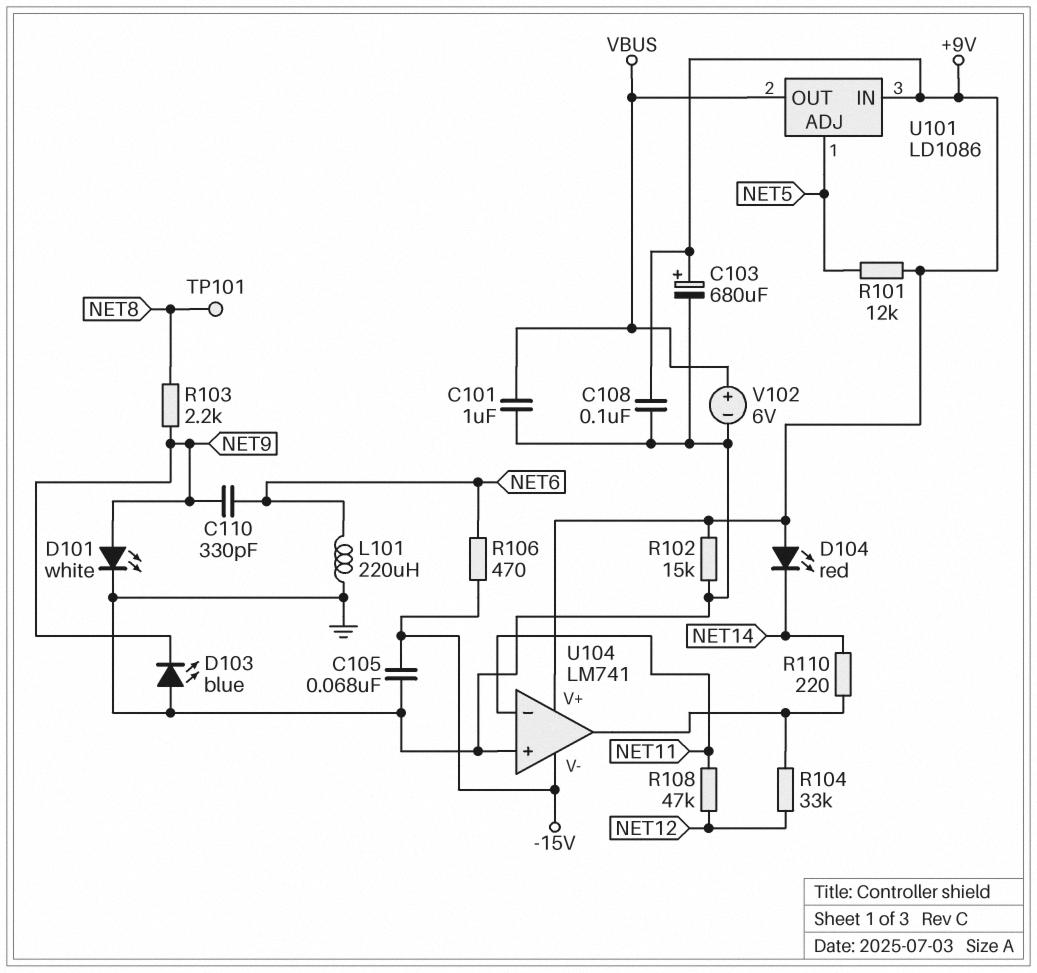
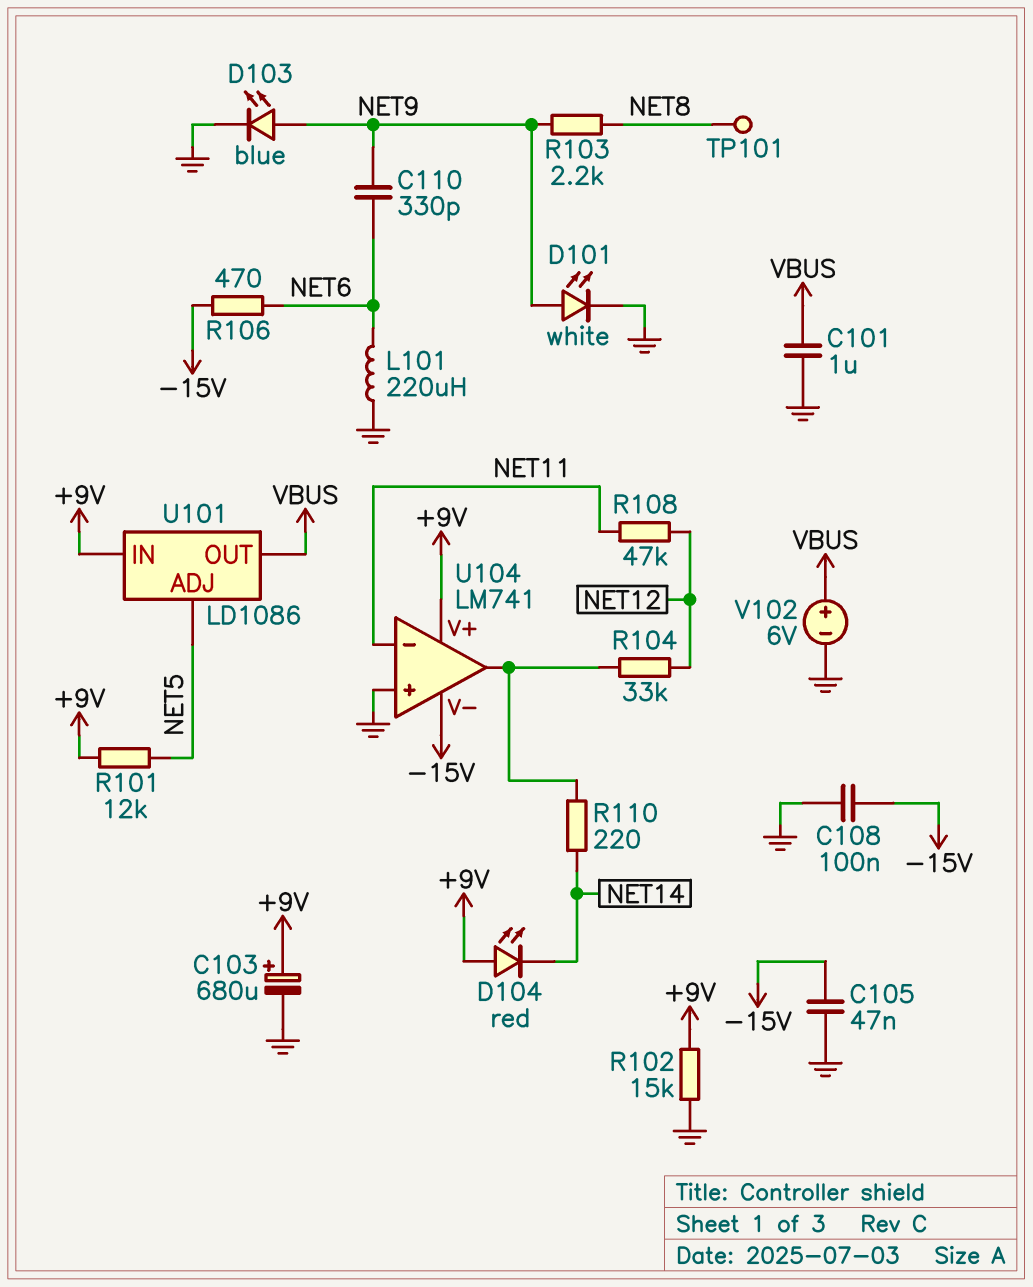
C105: 68nF (-15V, GND) -> 47nF (-15V, GND)
C108: 100nF (+9V, GND) -> 100nF (-15V, GND)
D103: LED blue (A GND, K NET9) -> LED blue (A NET9, K GND)

